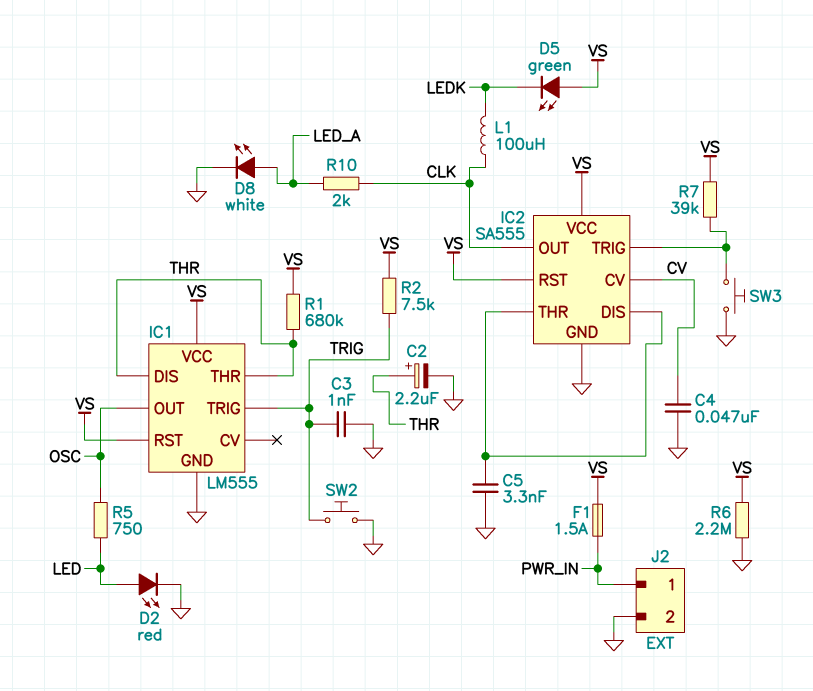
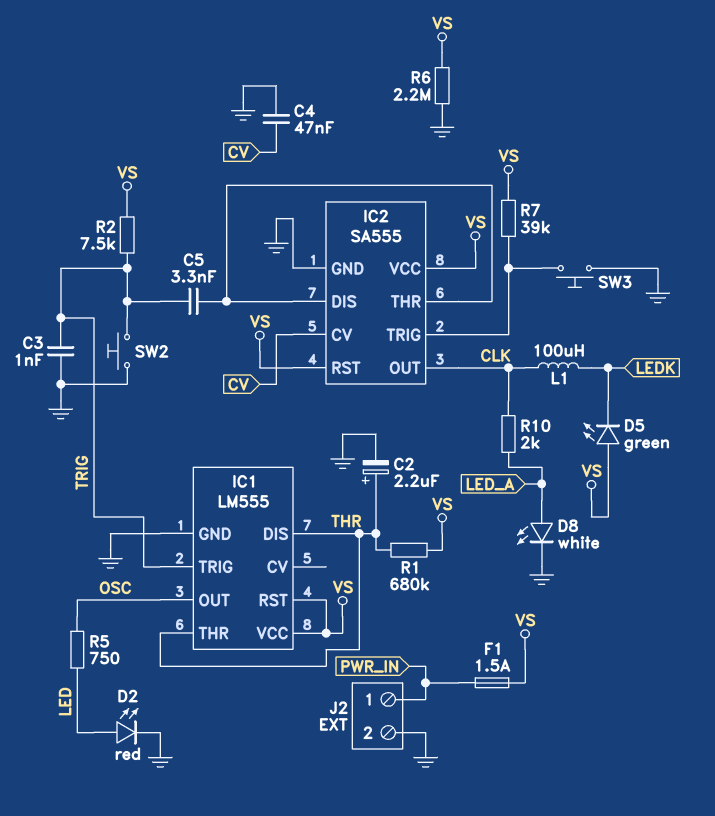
C5: 3.3nF (GND, IC2/DIS) -> 3.3nF (IC2/DIS, TRIG)

